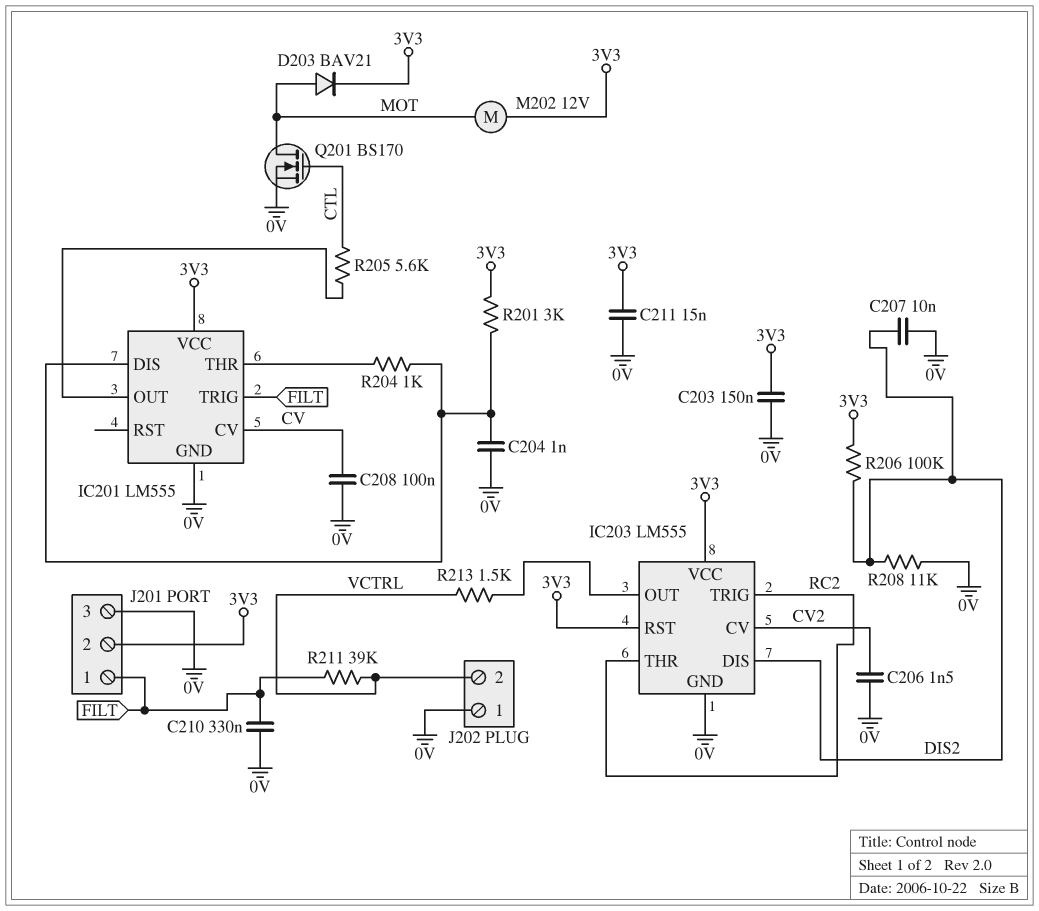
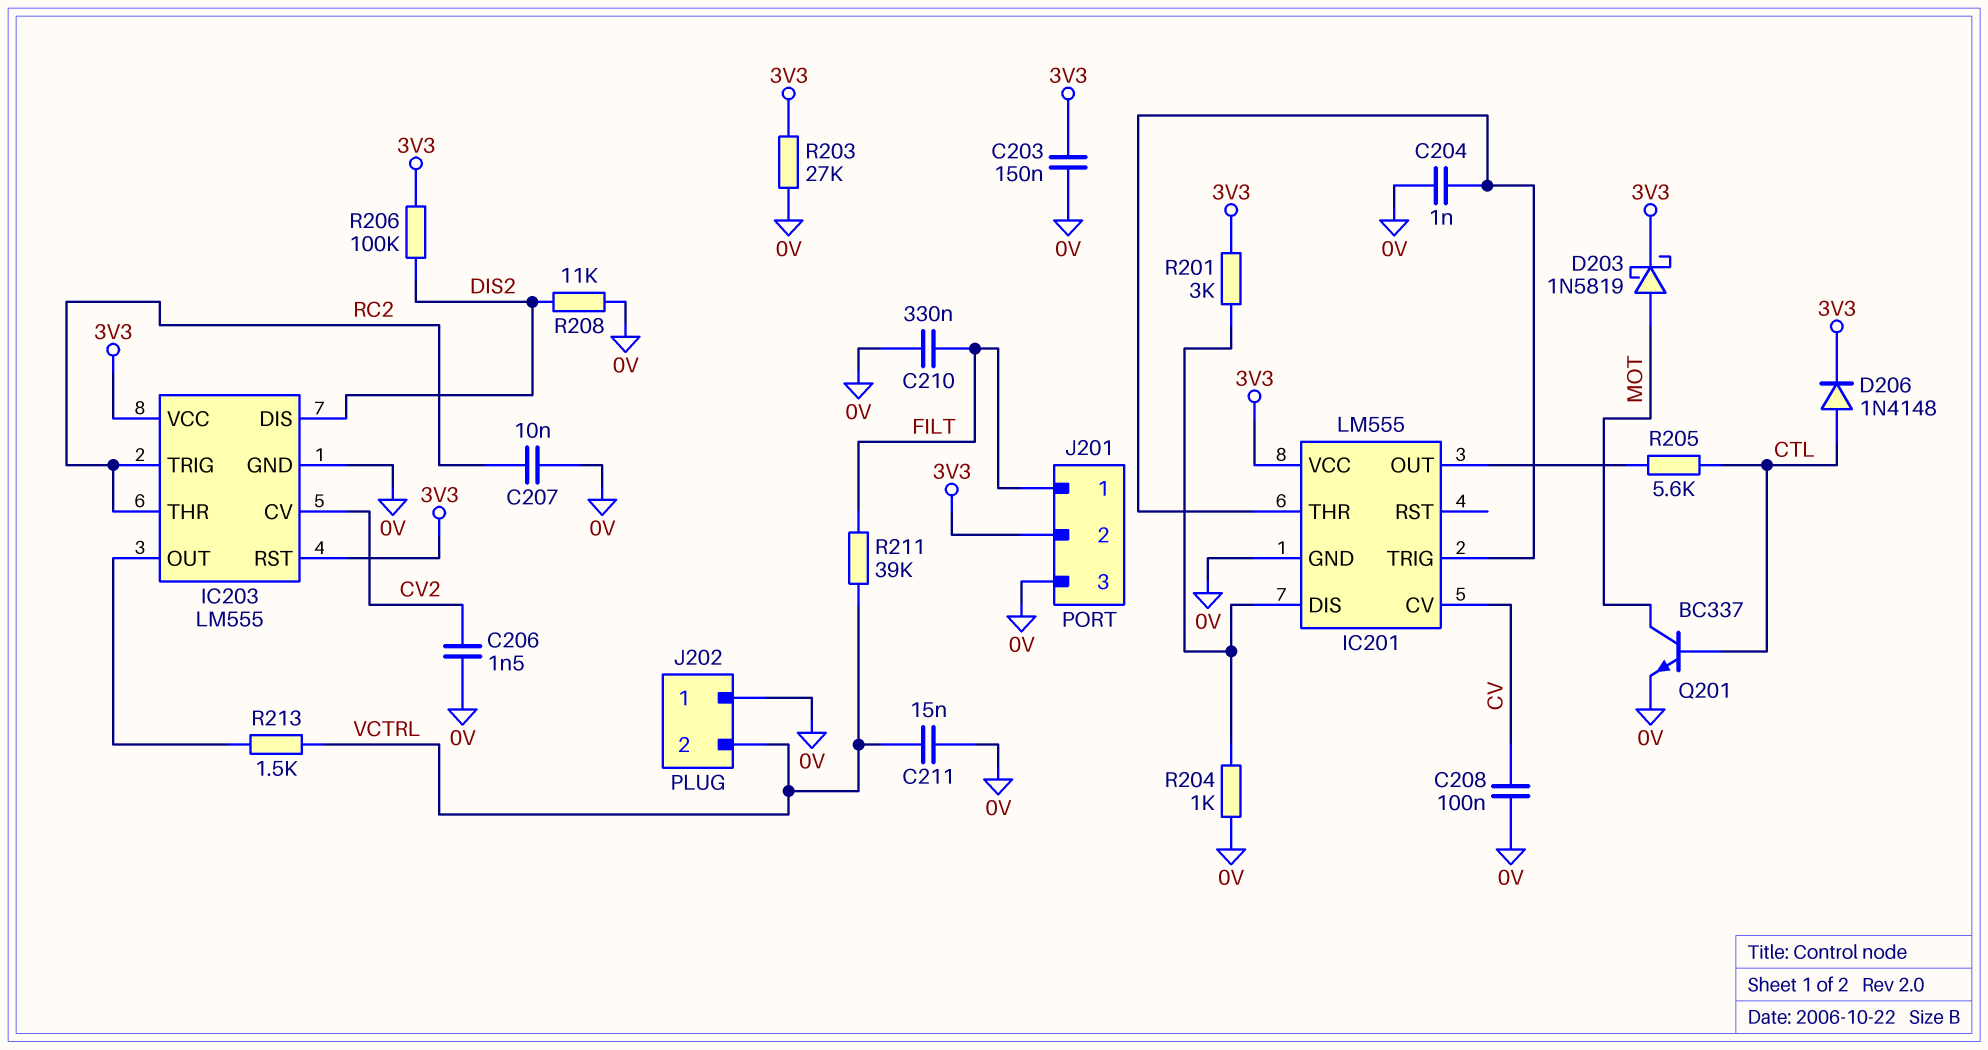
C204: 1nF (0V, IC201/DIS) -> 1nF (0V, IC201/THR)
C207: 10nF (0V, DIS2) -> 10nF (0V, RC2)
C211: 15nF (0V, 3V3) -> 15nF (0V, VCTRL)
D203: diode BAV21 (A MOT, K 3V3) -> schottky 1N5819 (A MOT, K 3V3)
D206: none -> diode 1N4148 (A CTL, K 3V3)
IC201 pin TRIG: FILT -> IC201/THR
M202: motor 12V (3V3, MOT) -> none
Q201: NMOS BS170 (G CTL, D MOT, S 0V) -> NPN BC337 (B CTL, C MOT, E 0V)
R203: none -> 27k (0V, 3V3)
R204: 1k (IC201/DIS, IC201/THR) -> 1k (0V, IC201/DIS)

